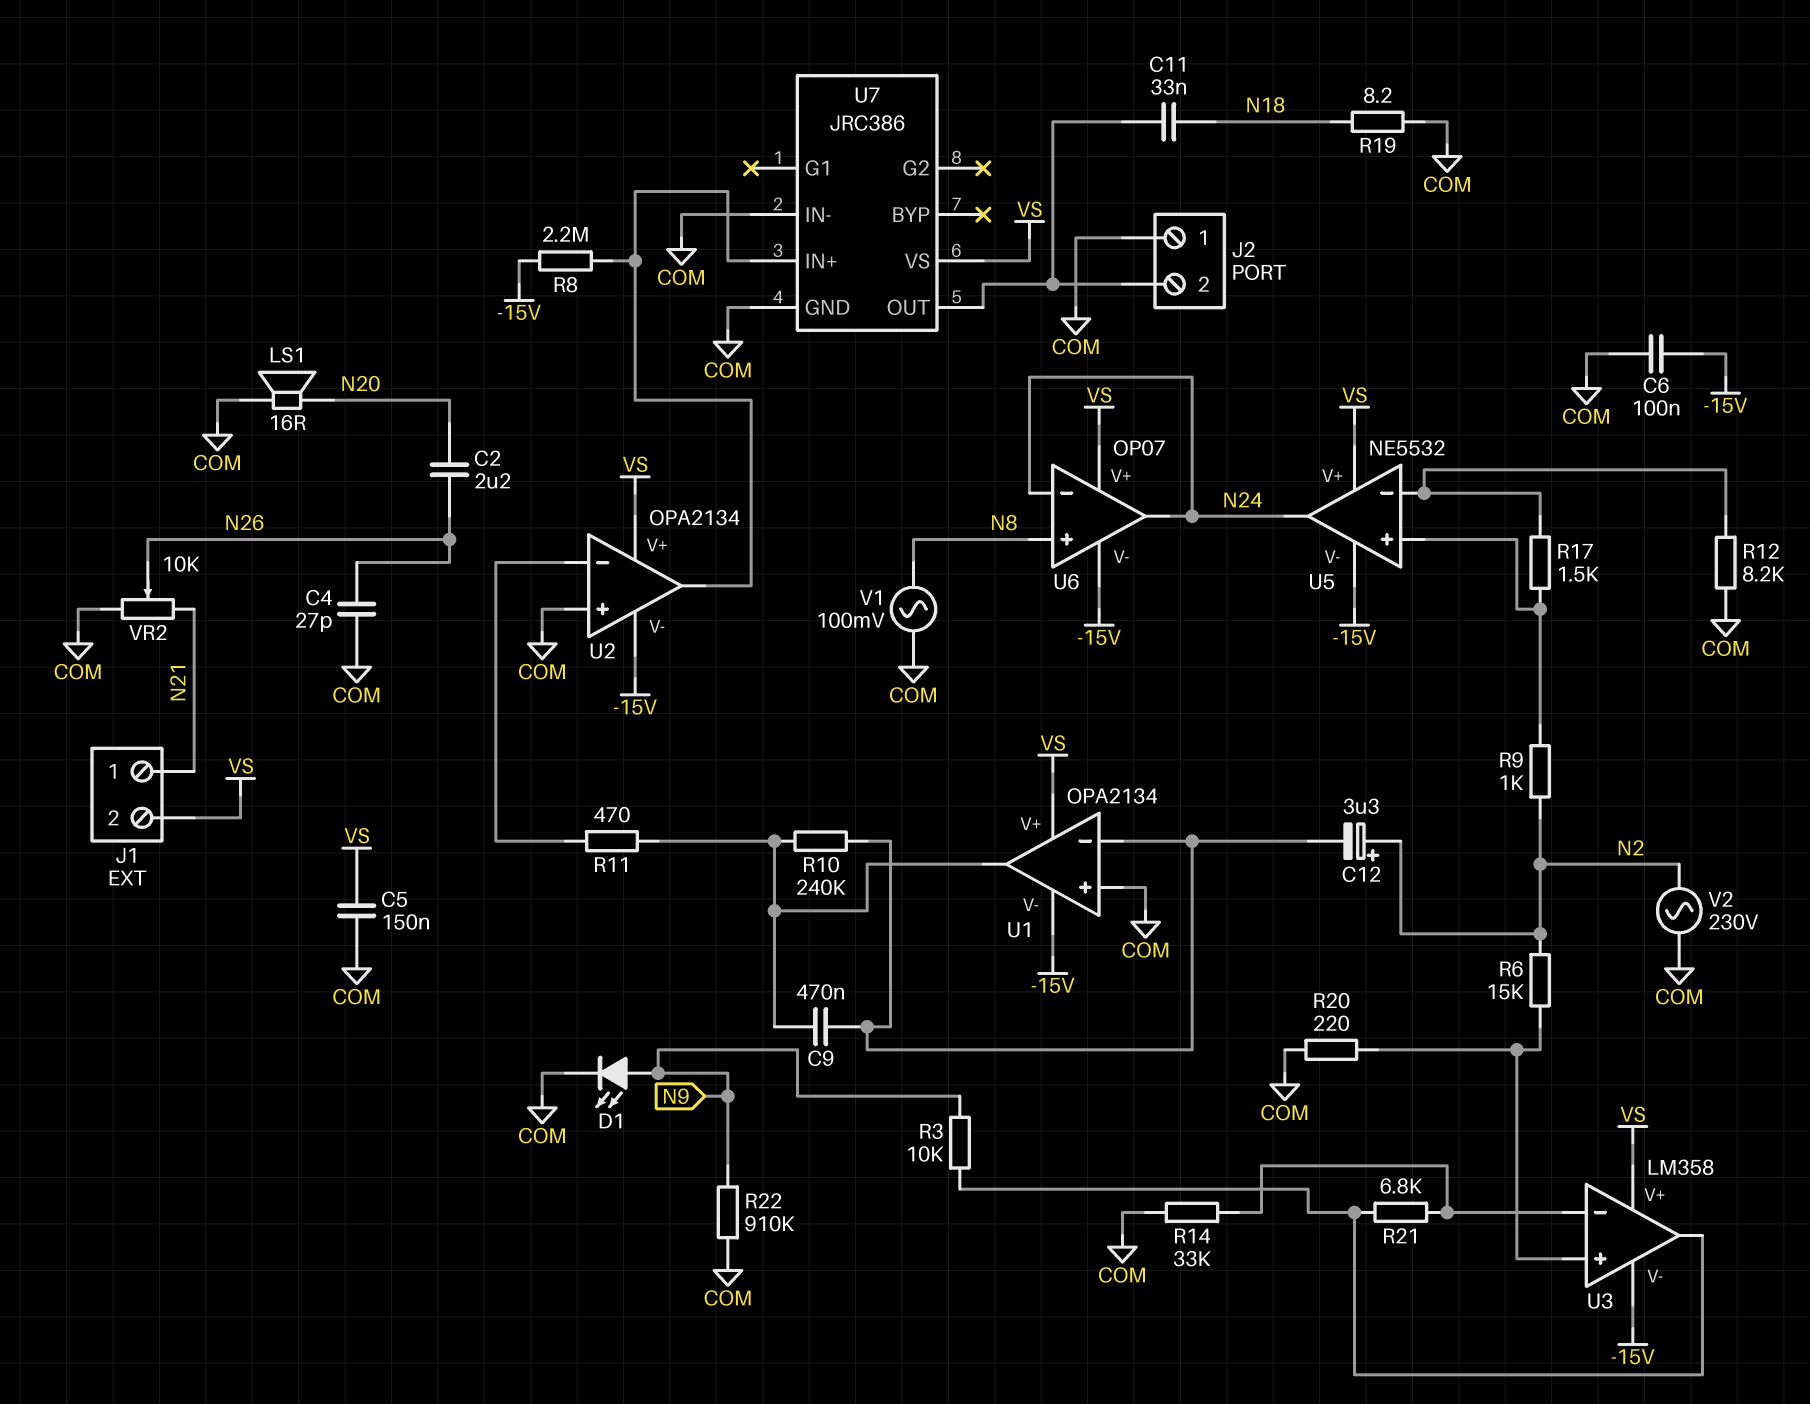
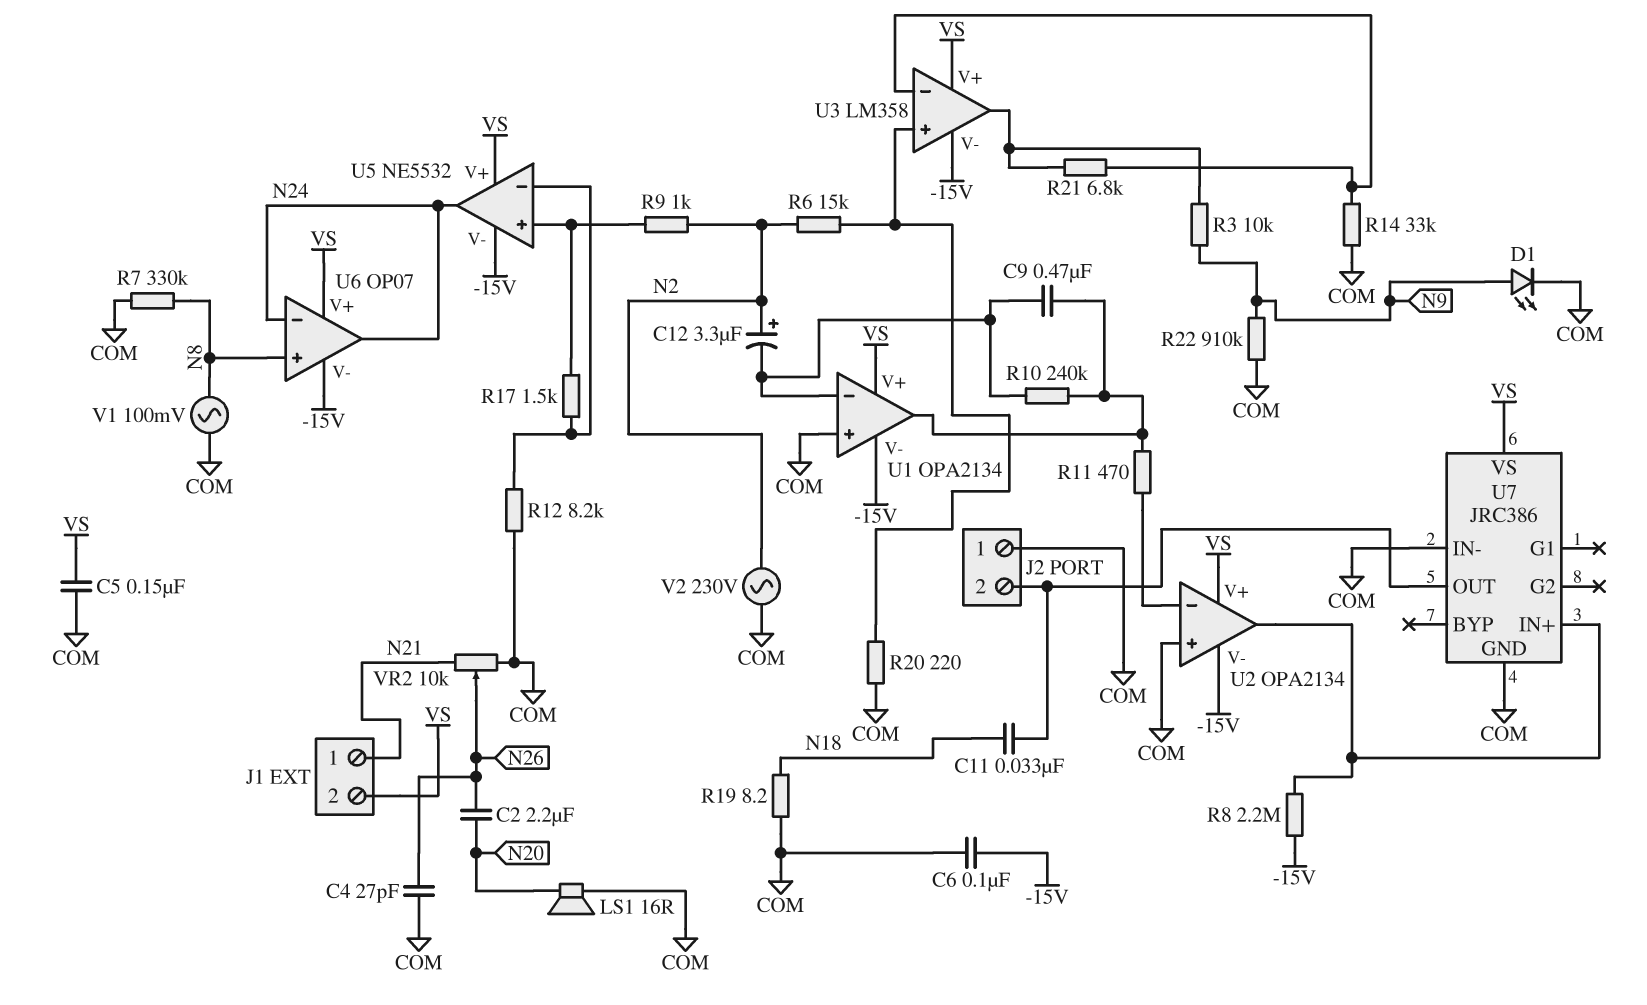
R7: none -> 330k (COM, N8)

